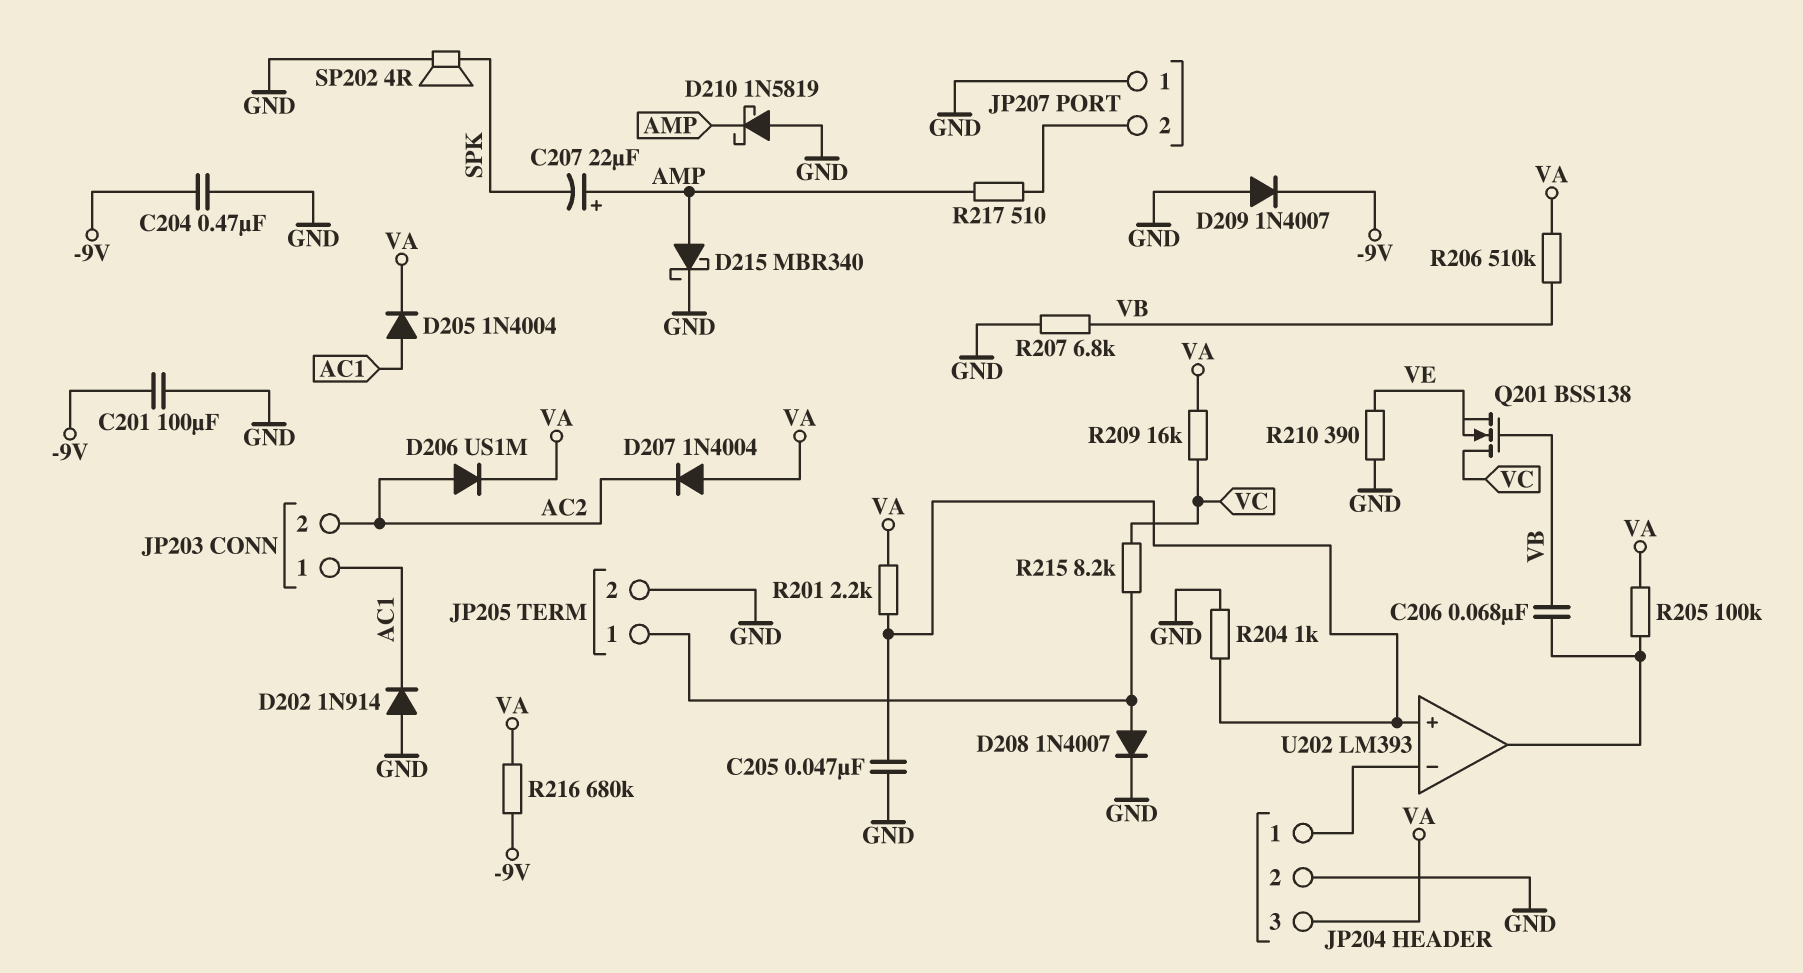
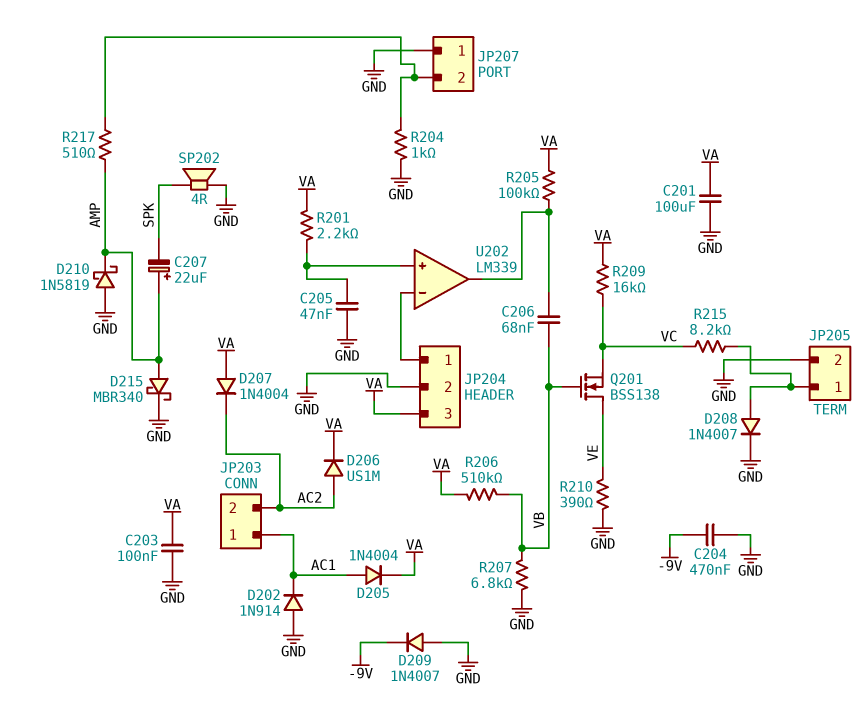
C201: 100uF (-9V, GND) -> 100uF (GND, VA)
C203: none -> 100nF (GND, VA)
Q201: NMOS BSS138 (G VB, D VC, S VE) -> NMOS BSS138 (G VB, D VE, S VC)
R204: 1k (GND, U202/in+) -> 1k (GND, JP207/2)
R216: 680k (-9V, VA) -> none
U202: LM393 -> LM339

